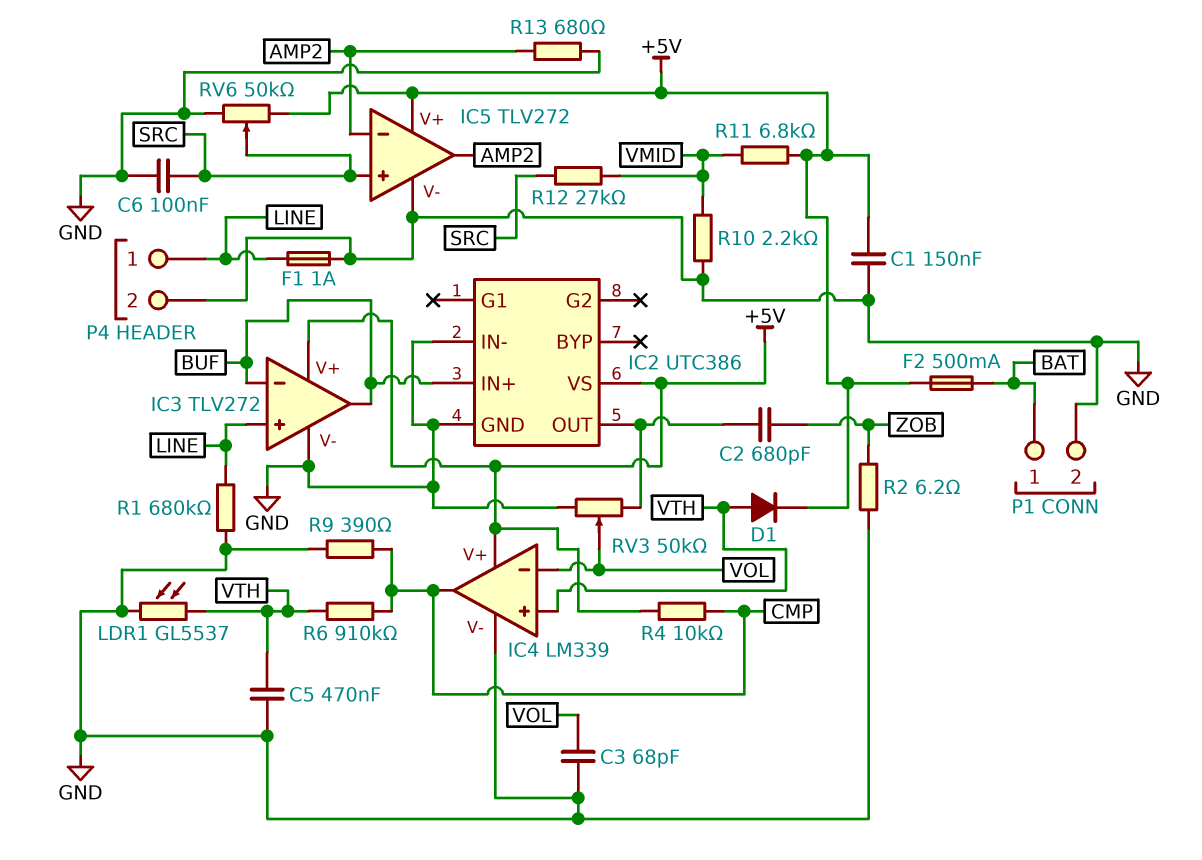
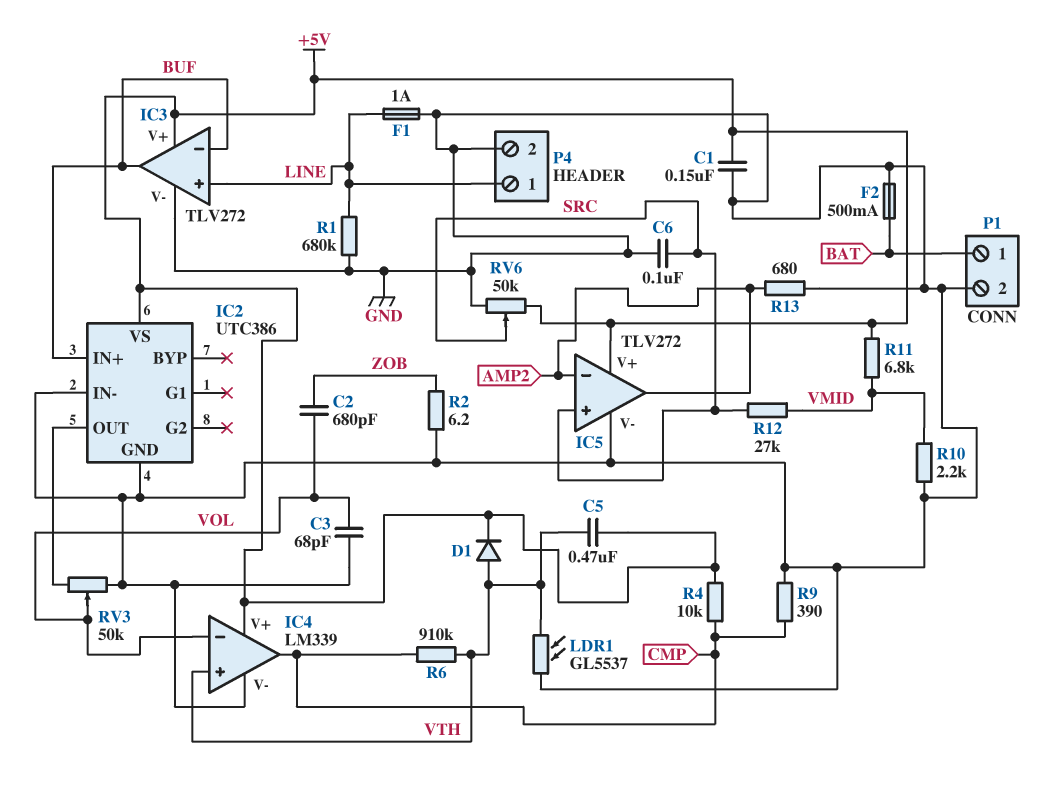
C2: 680pF (IC2/OUT, ZOB) -> 680pF (VOL, ZOB)
C5: 470nF (GND, VTH) -> 470nF (+5V, VTH)
F2: 500mA (+5V, BAT) -> 500mA (BAT, GND)

